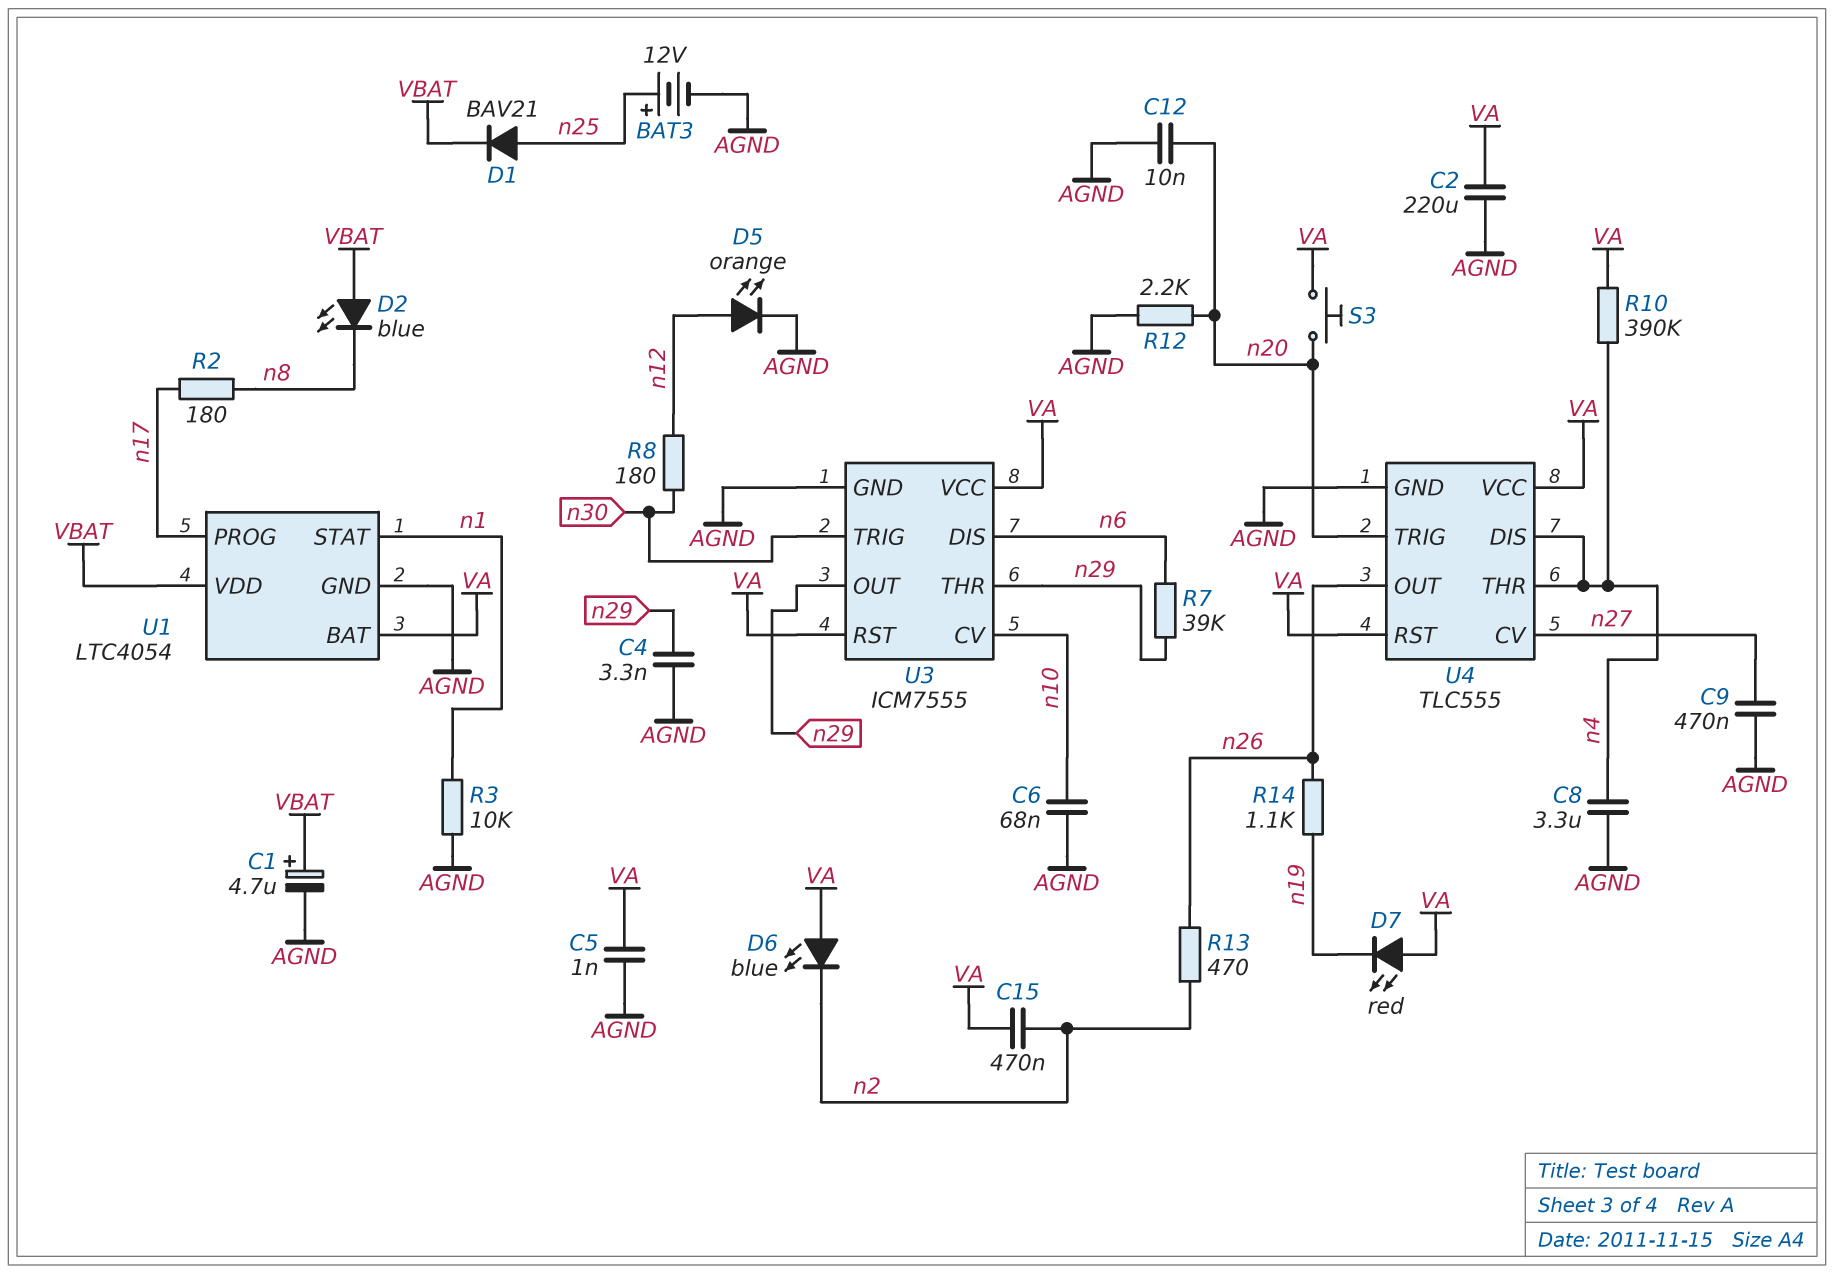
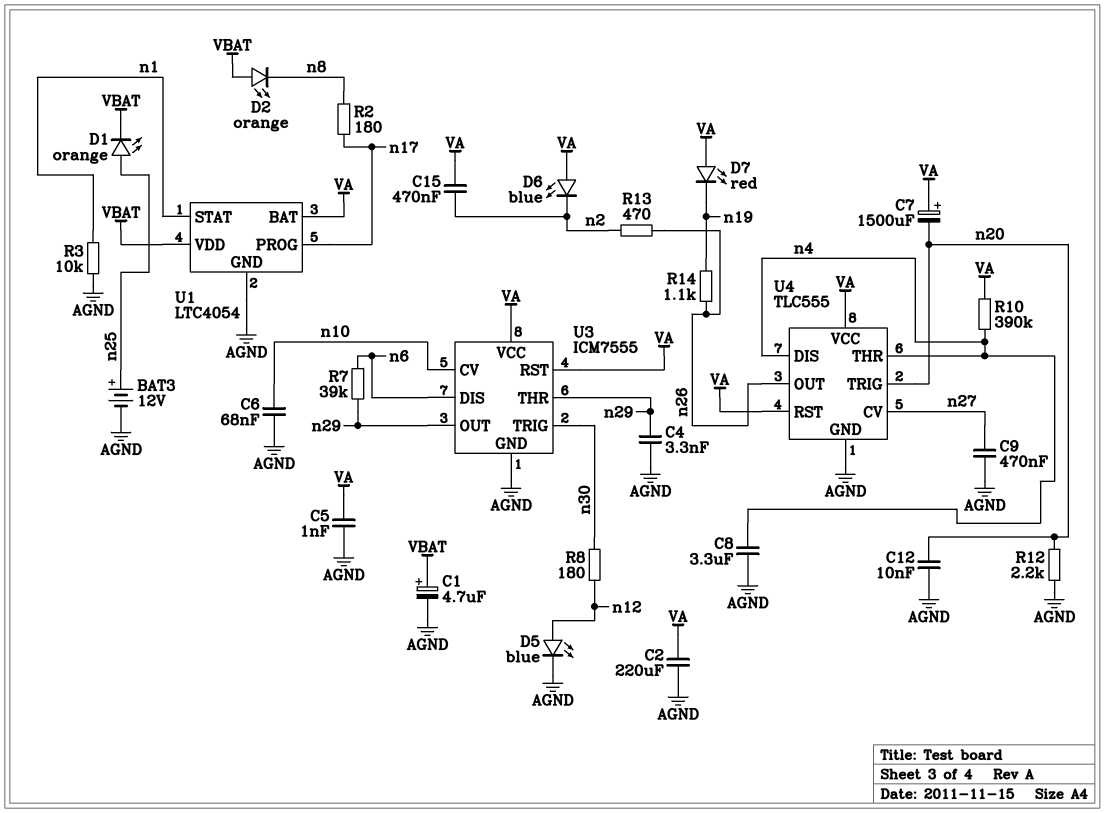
C7: none -> 1500uF (plus VA, minus n20)
D1: diode BAV21 (A n25, K VBAT) -> LED orange (A n25, K VBAT)
D2: LED blue (A VBAT, K n8) -> LED orange (A VBAT, K n8)
D5: LED orange (A n12, K AGND) -> LED blue (A n12, K AGND)
S3: button (VA, n20) -> none

